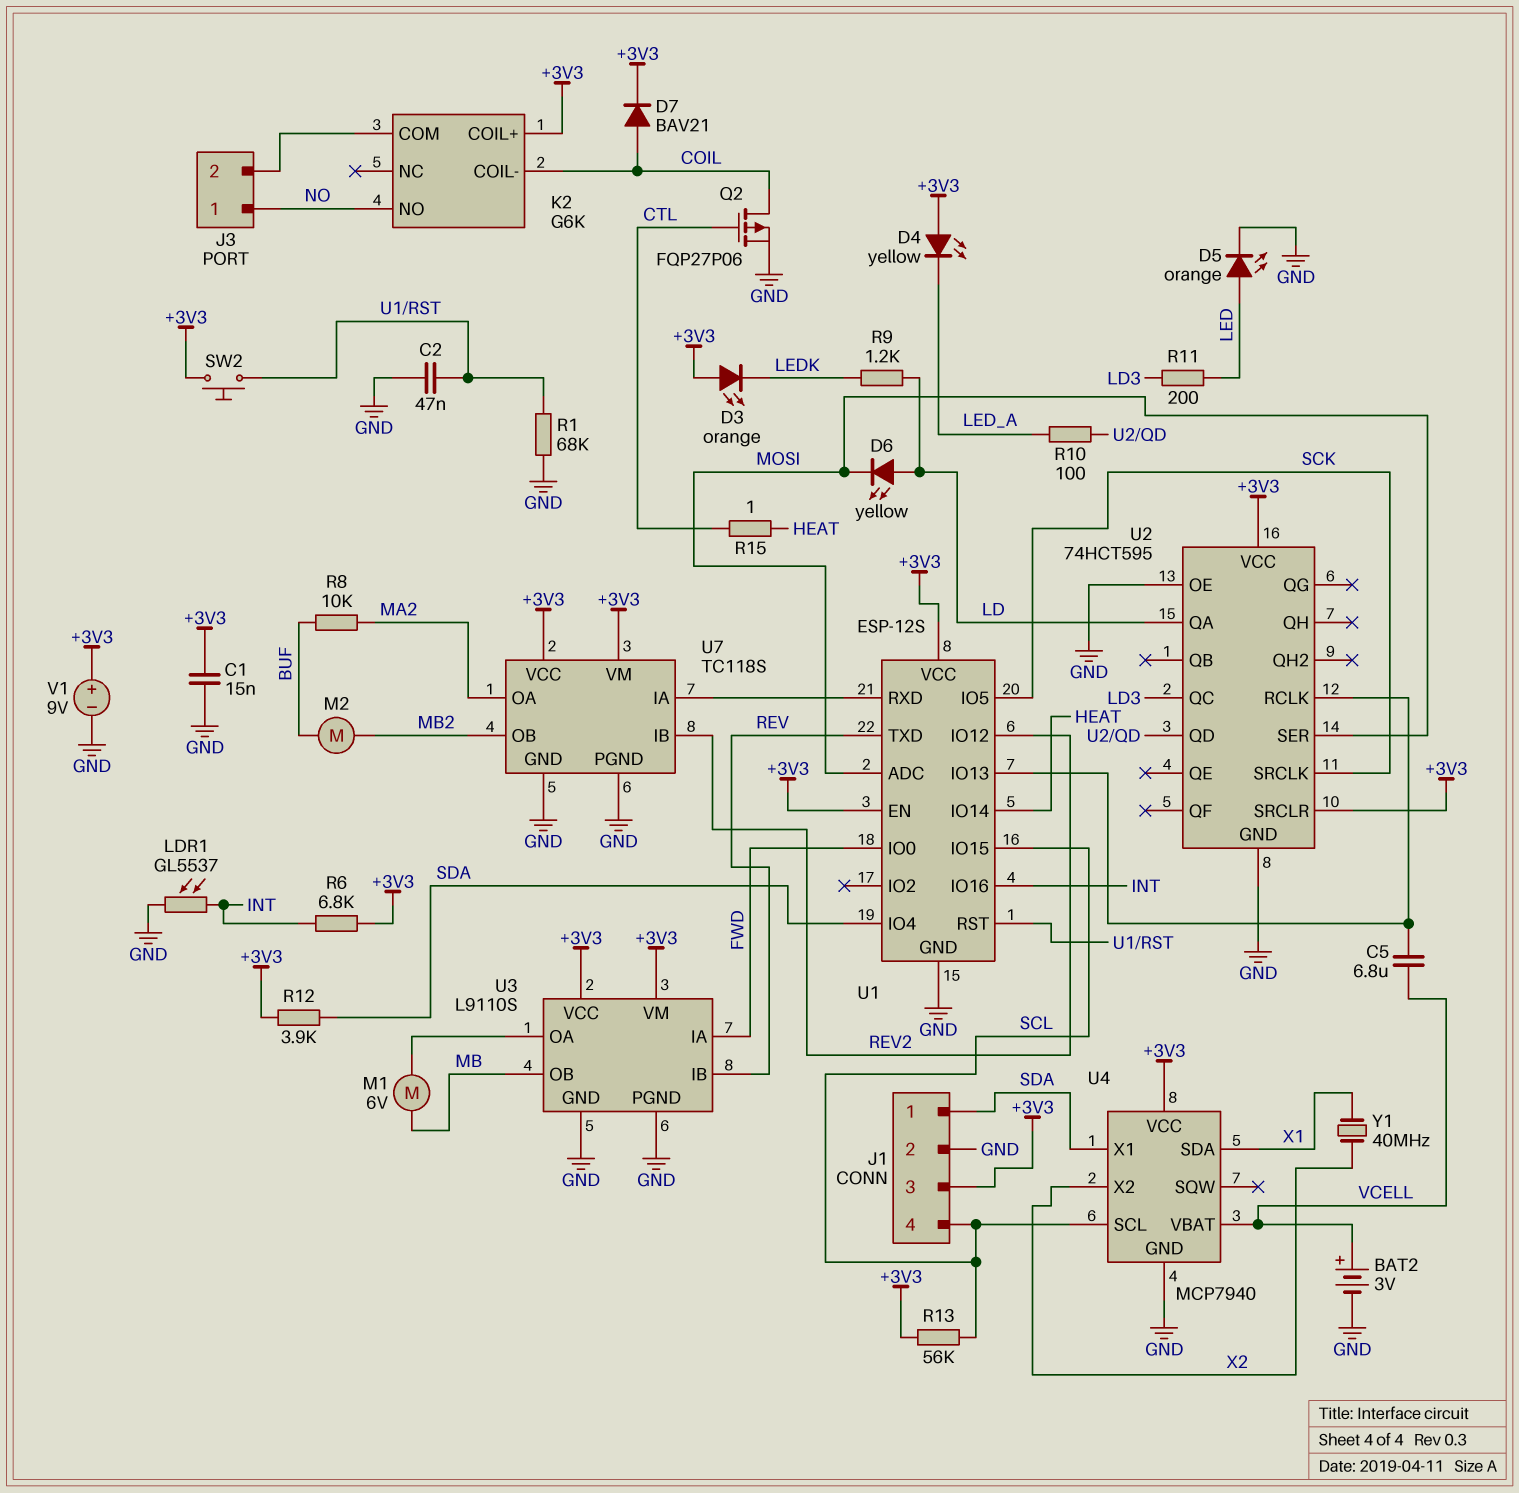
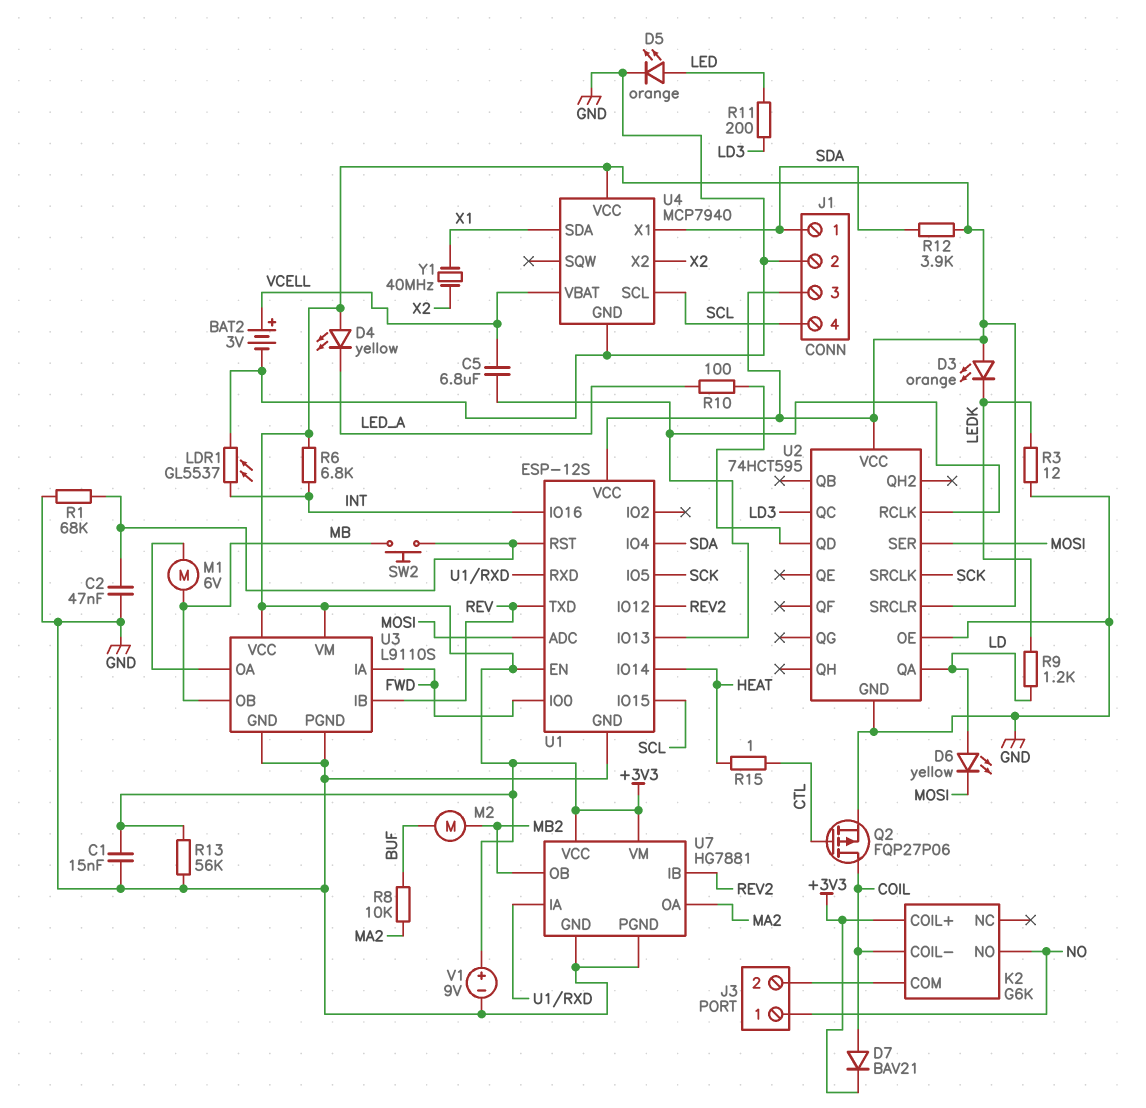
R3: none -> 12 (GND, LEDK)
R13: 56k (+3V3, SCL) -> 56k (+3V3, GND)
SW2: button (+3V3, U1/RST) -> button (MB, U1/RST)
U7: TC118S -> HG7881

